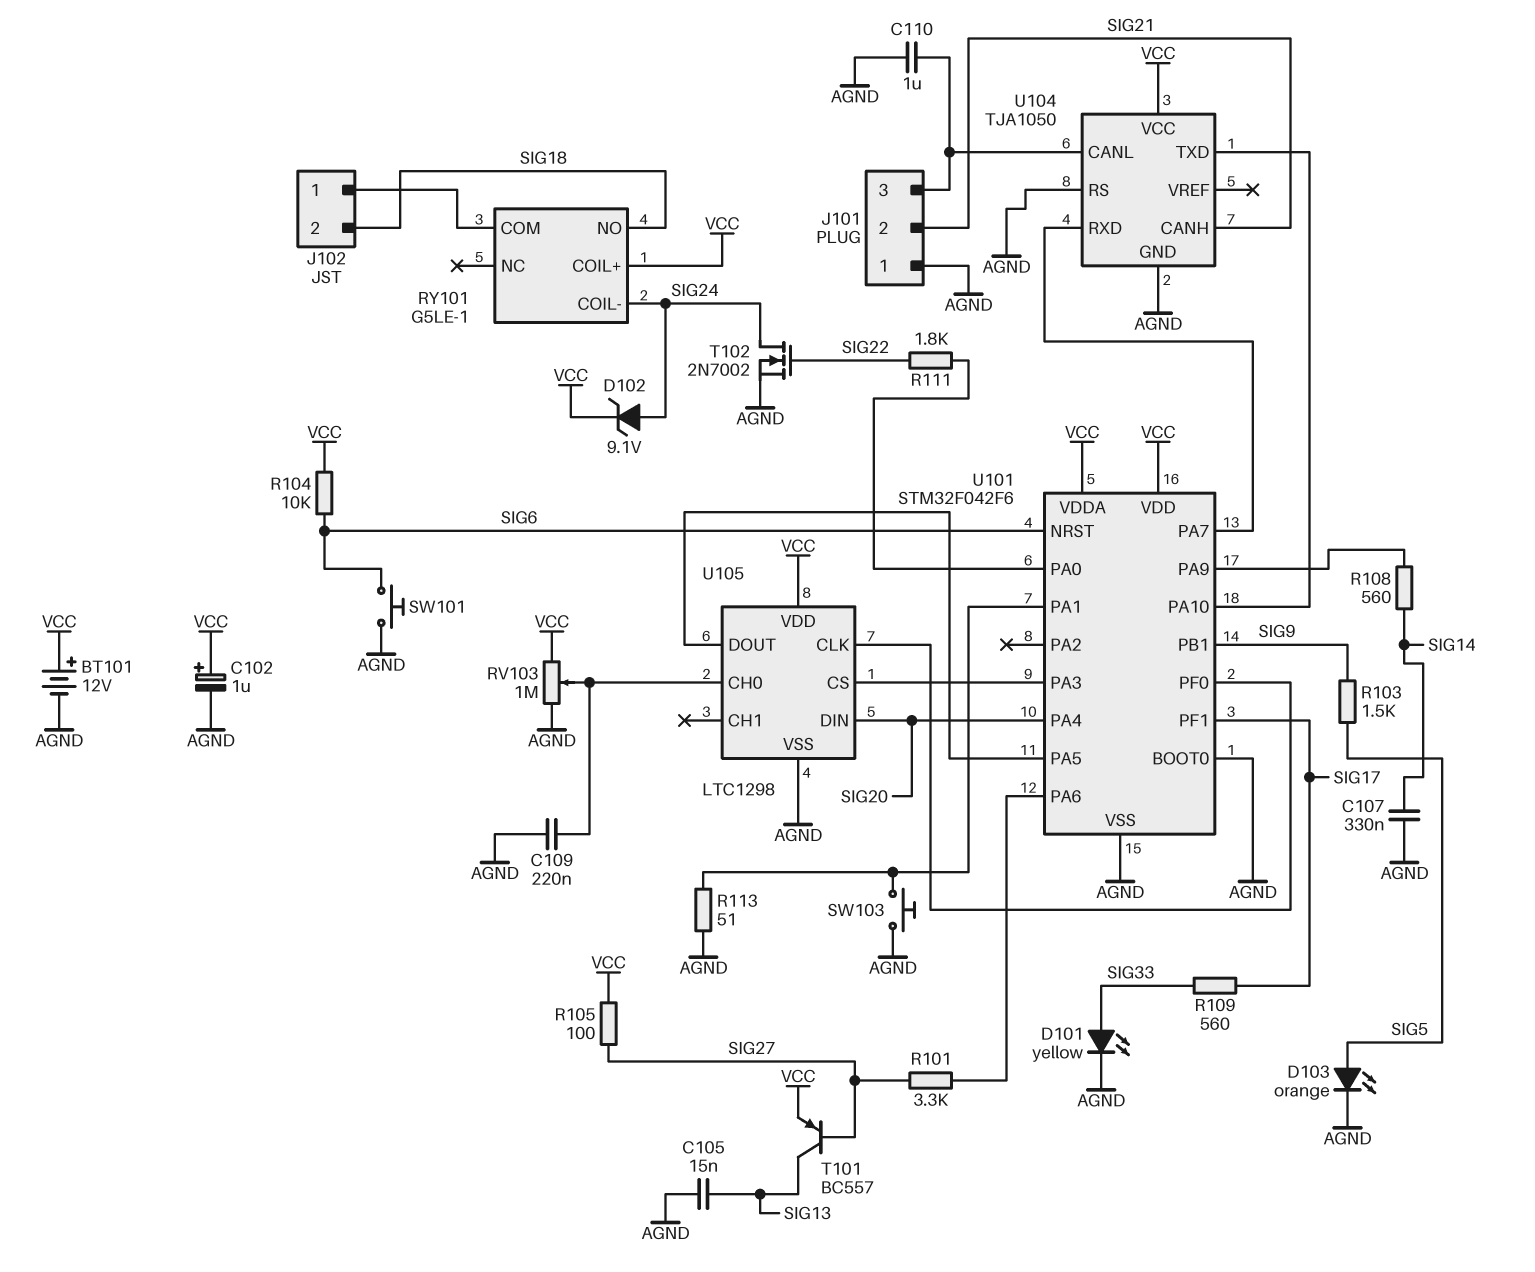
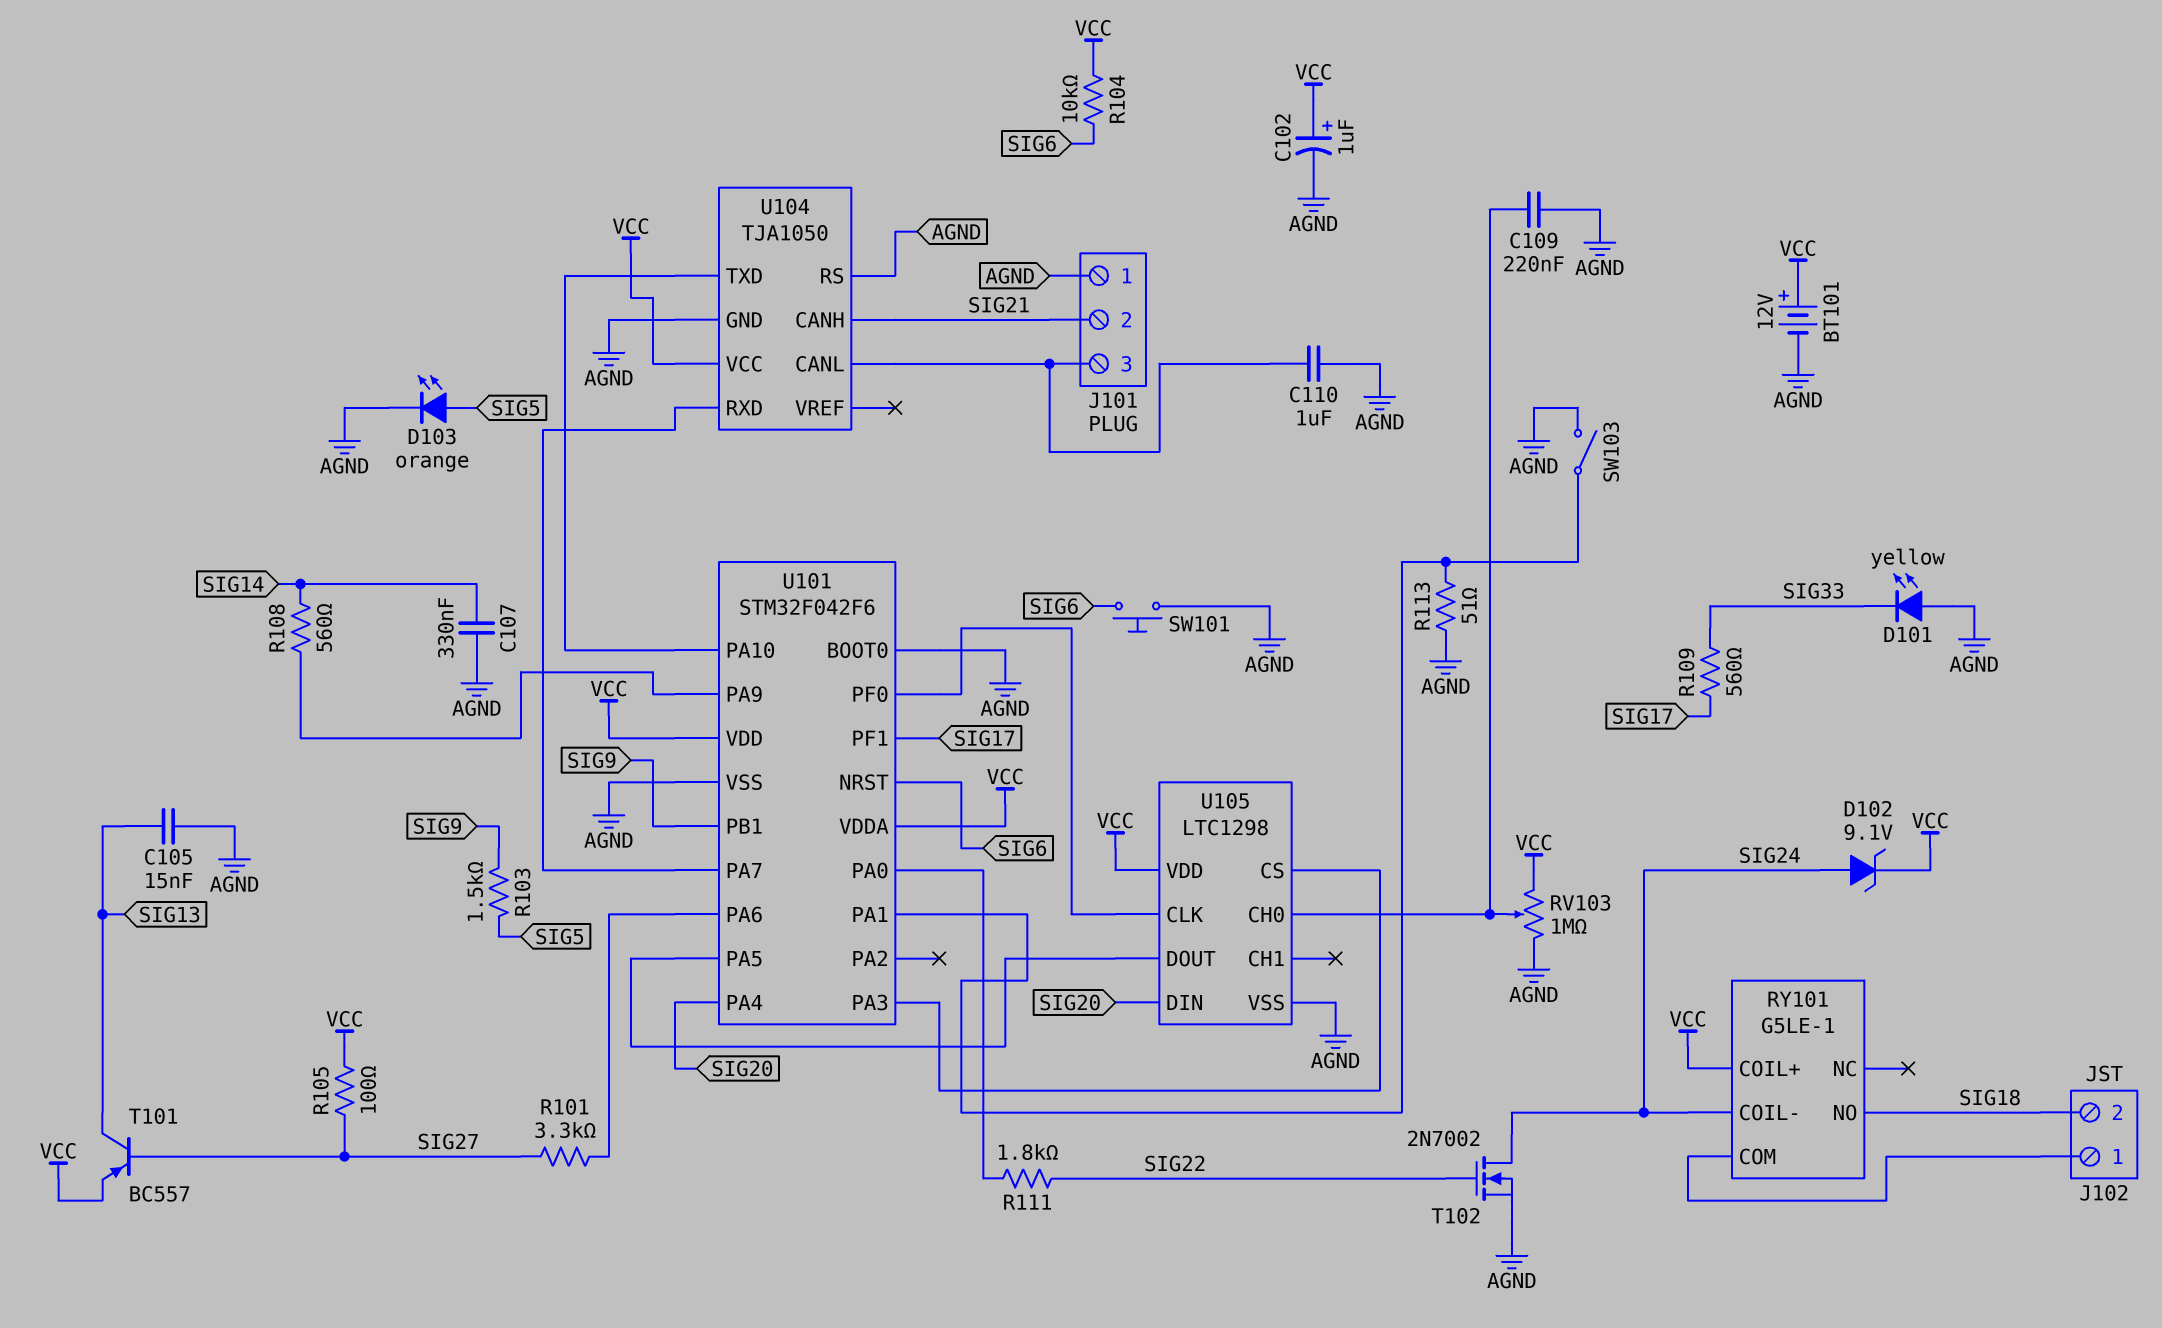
D101: LED yellow (A SIG33, K AGND) -> LED yellow (A AGND, K SIG33)
SW103: button (AGND, U101/PA1) -> switch (AGND, U101/PA1)

